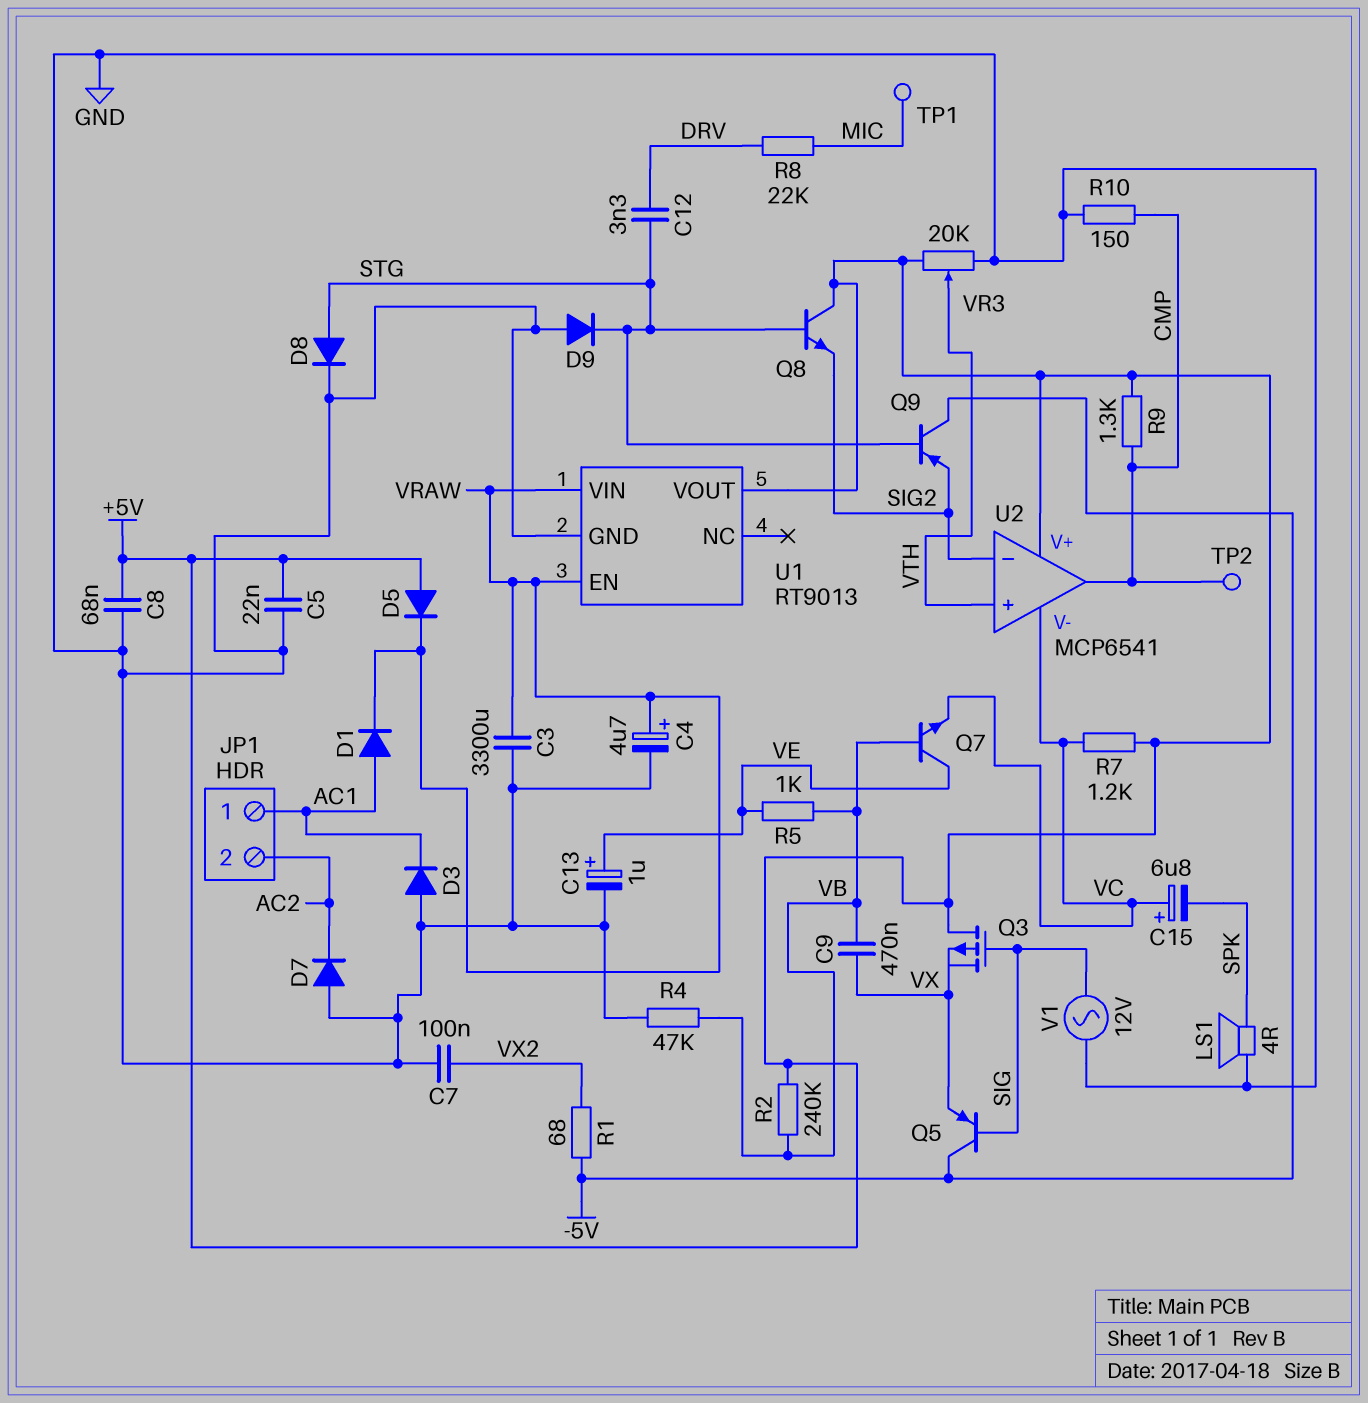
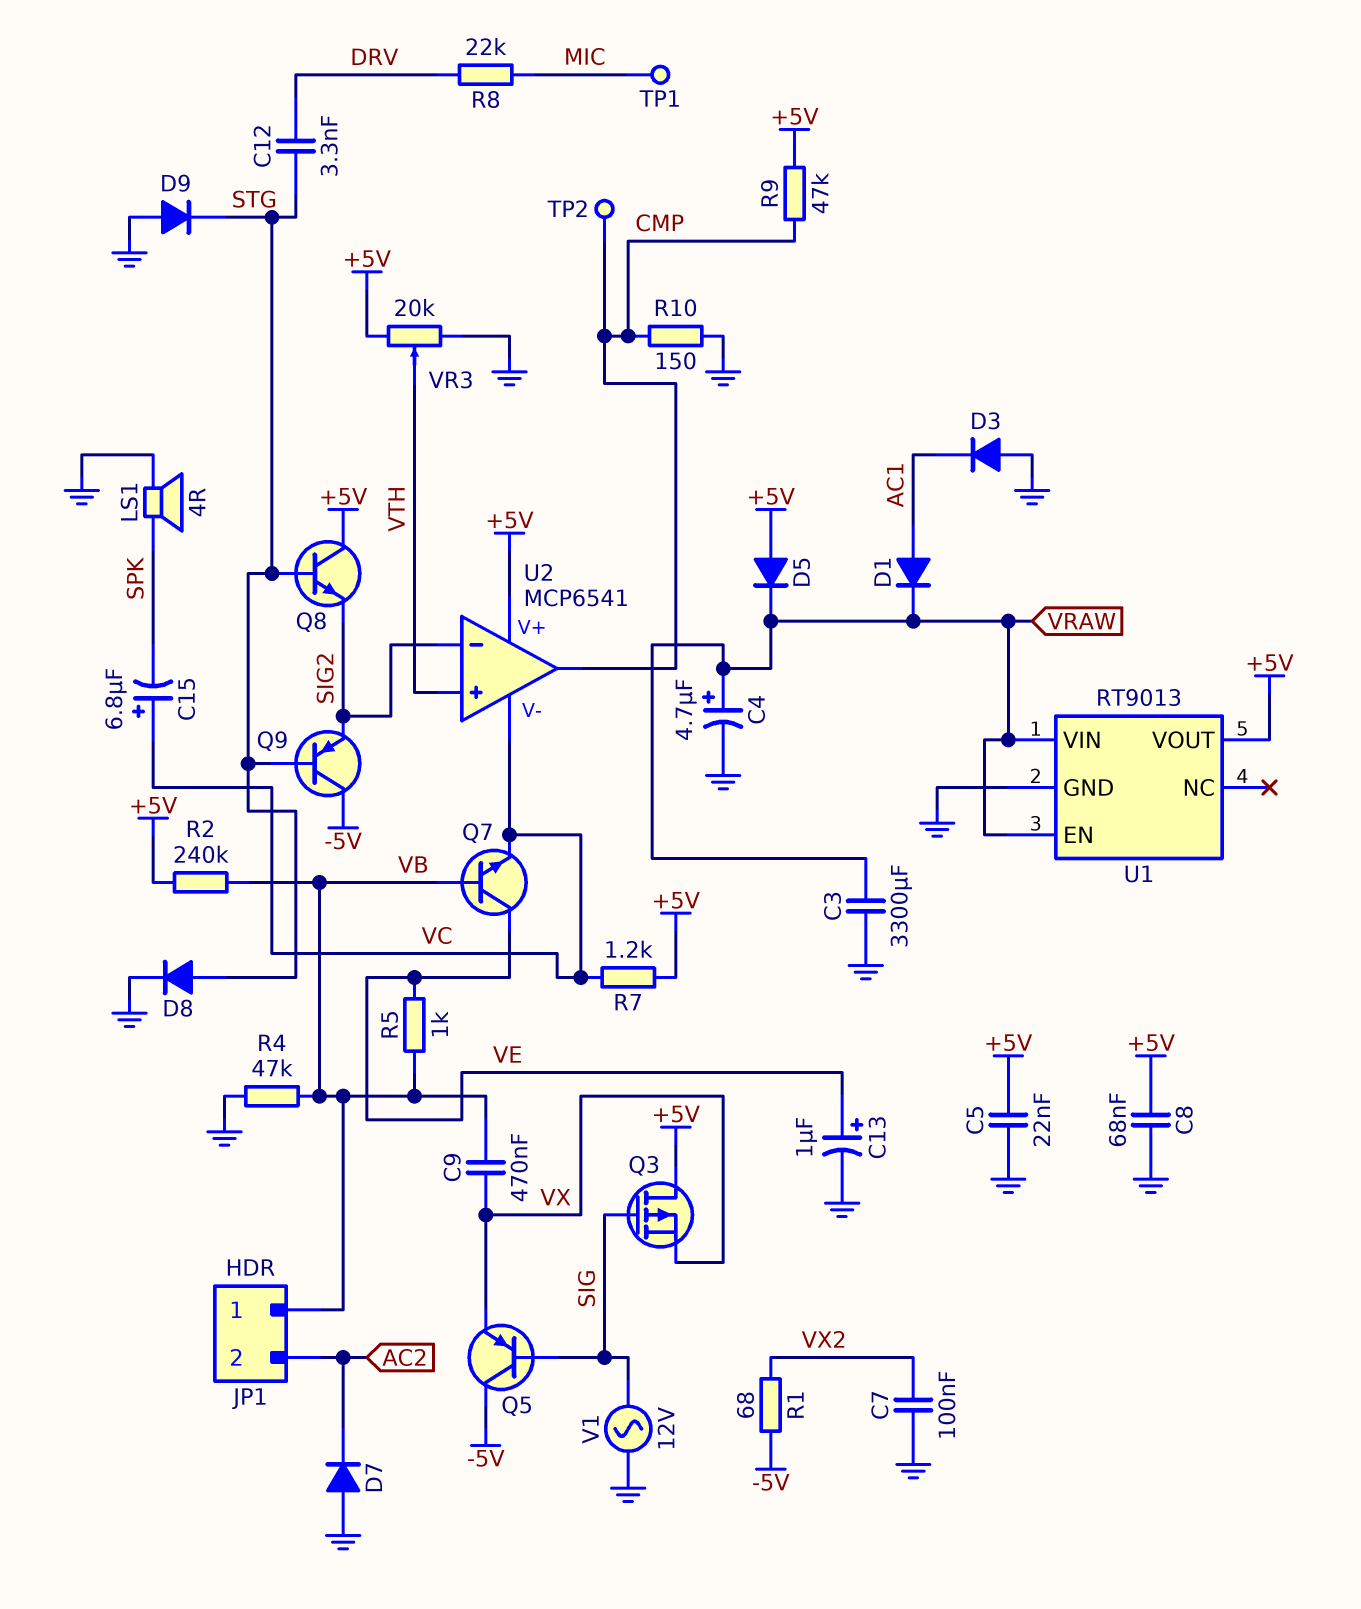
JP1 pin 1: AC1 -> VB
R9: 1.3k (+5V, CMP) -> 47k (+5V, CMP)

